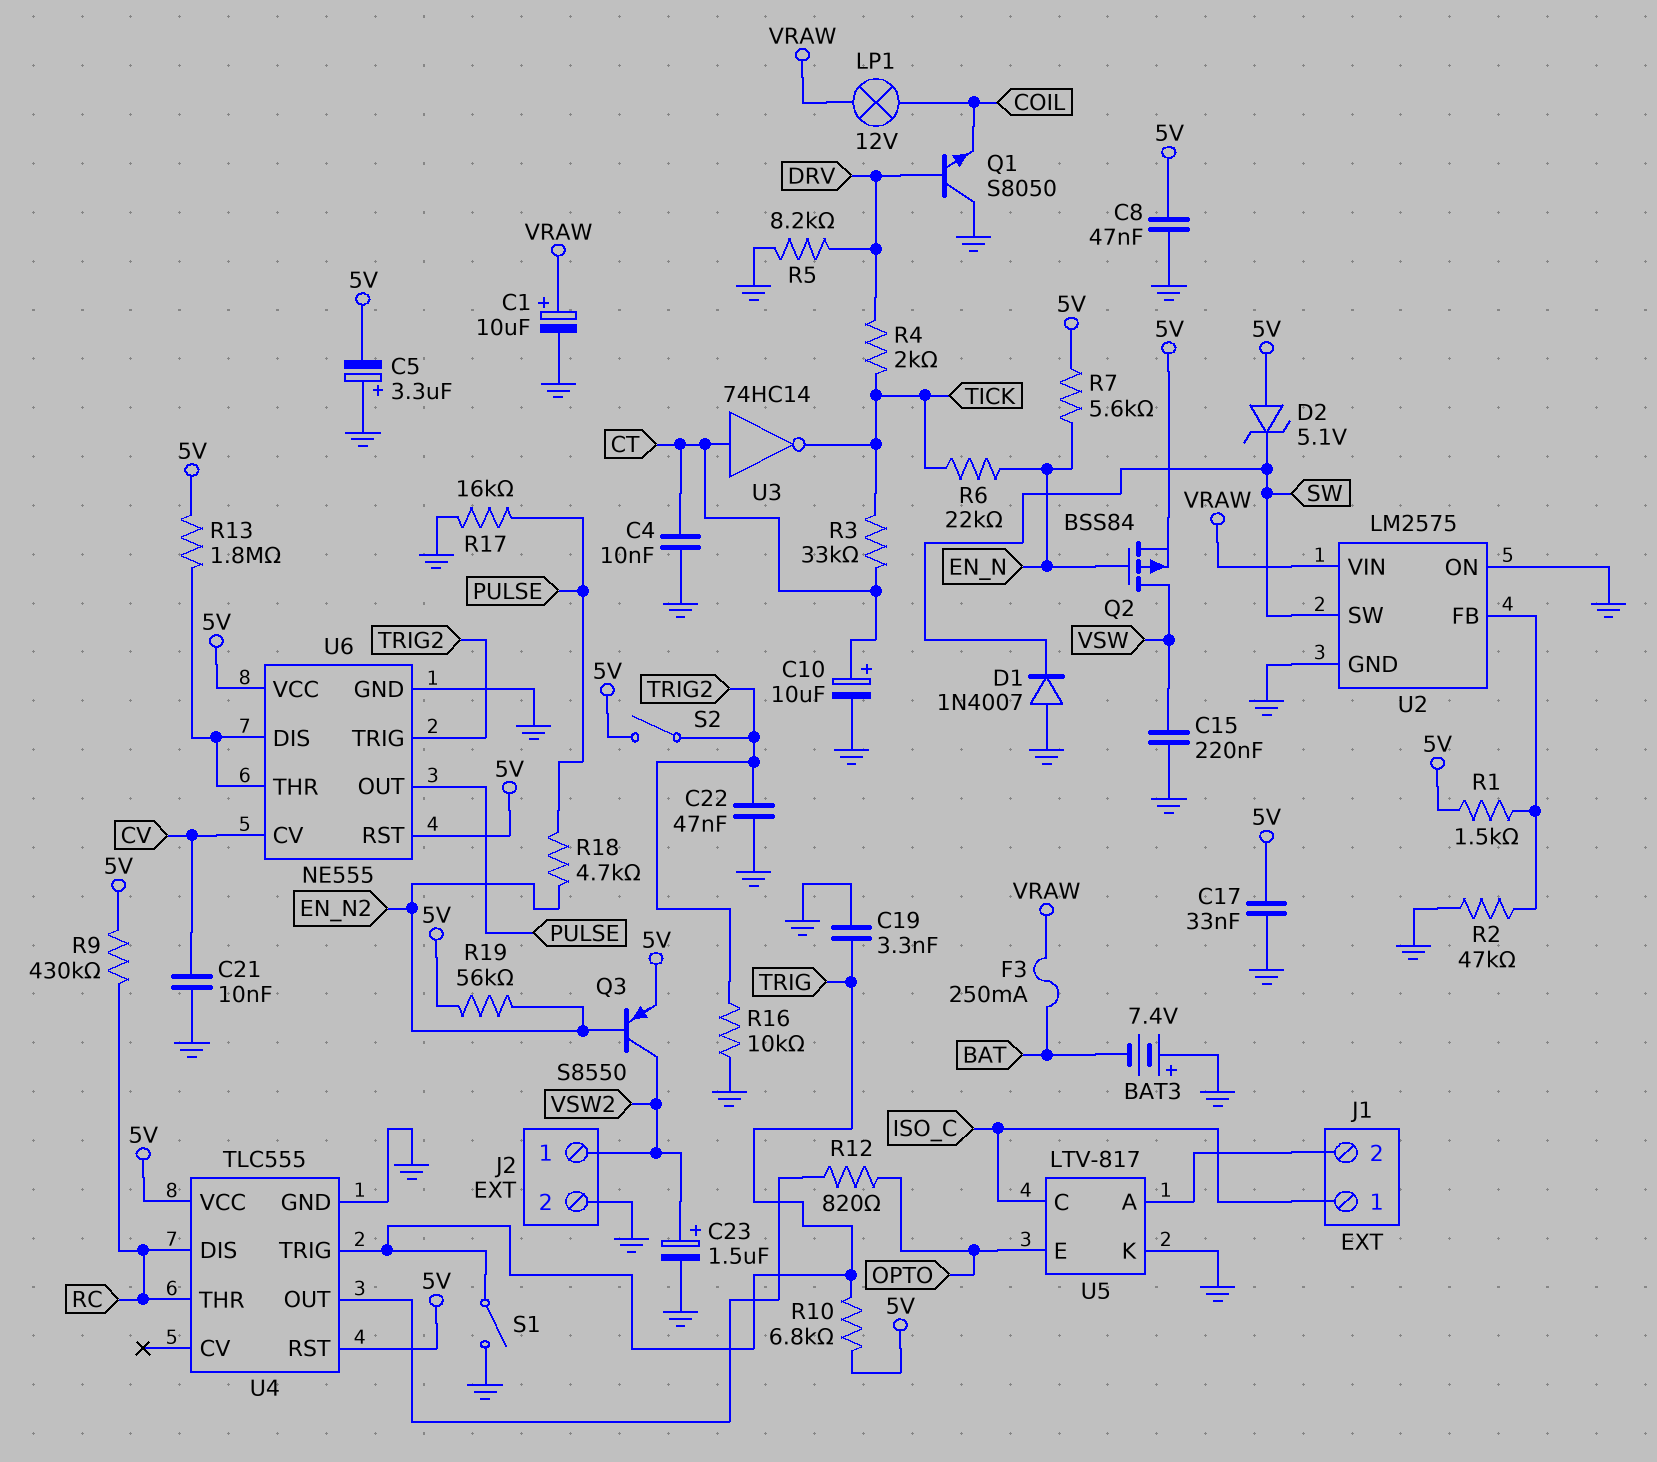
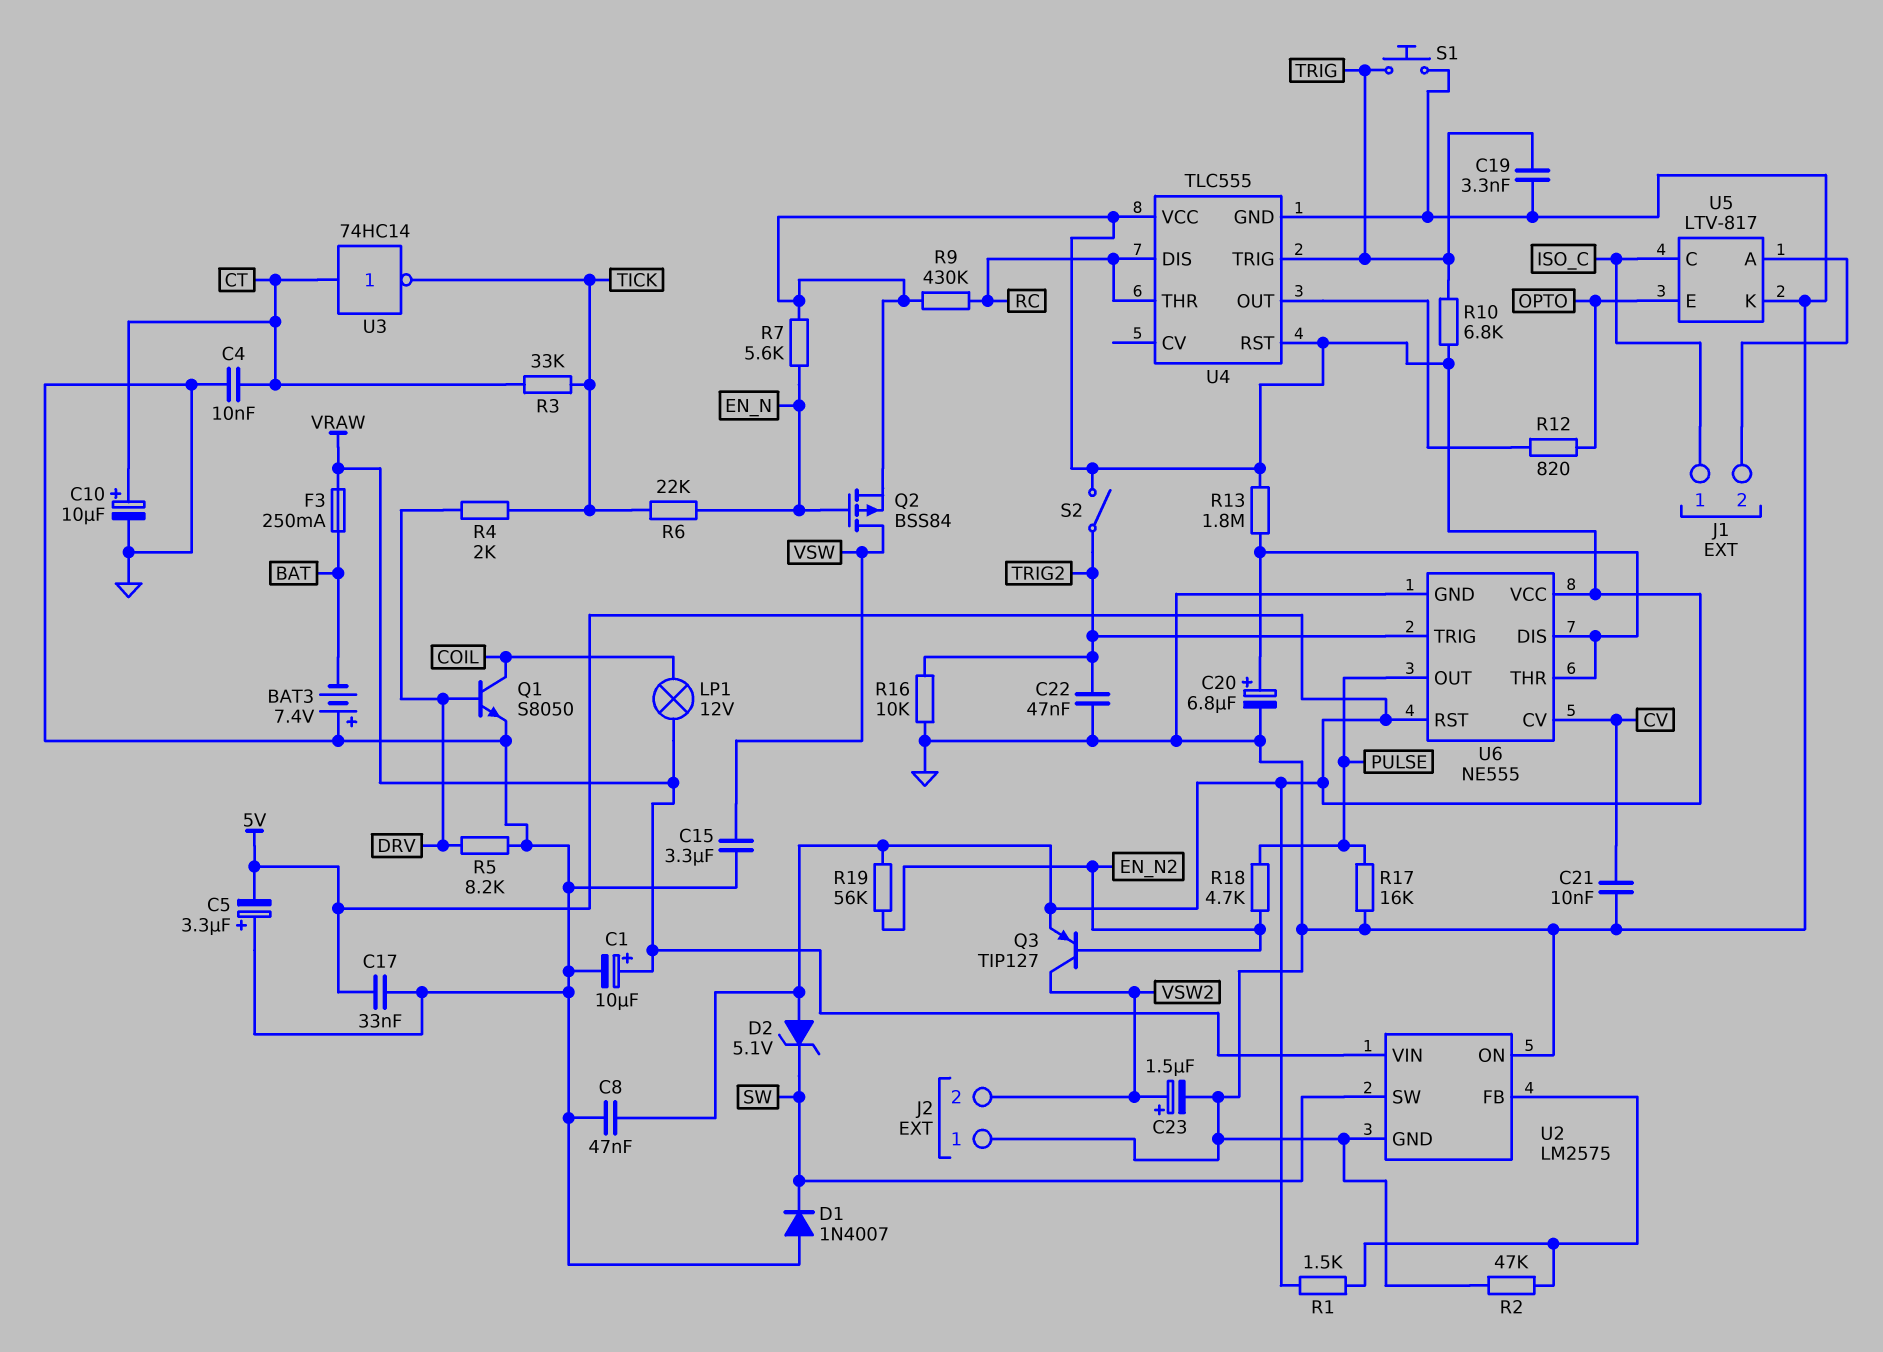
C15: 220nF (GND, VSW) -> 3.3uF (GND, VSW)
C20: none -> 6.8uF (plus U6/DIS, minus GND)
J2 pin 1: VSW2 -> GND
J2 pin 2: GND -> VSW2
Q1: NPN S8050 (B DRV, C GND, E COIL) -> NPN S8050 (B DRV, C COIL, E GND)
Q3: PNP S8550 (B EN_N2, C VSW2, E 5V) -> PNP TIP127 (B EN_N2, C VSW2, E 5V)
S1: switch (GND, TRIG) -> button (GND, TRIG)

